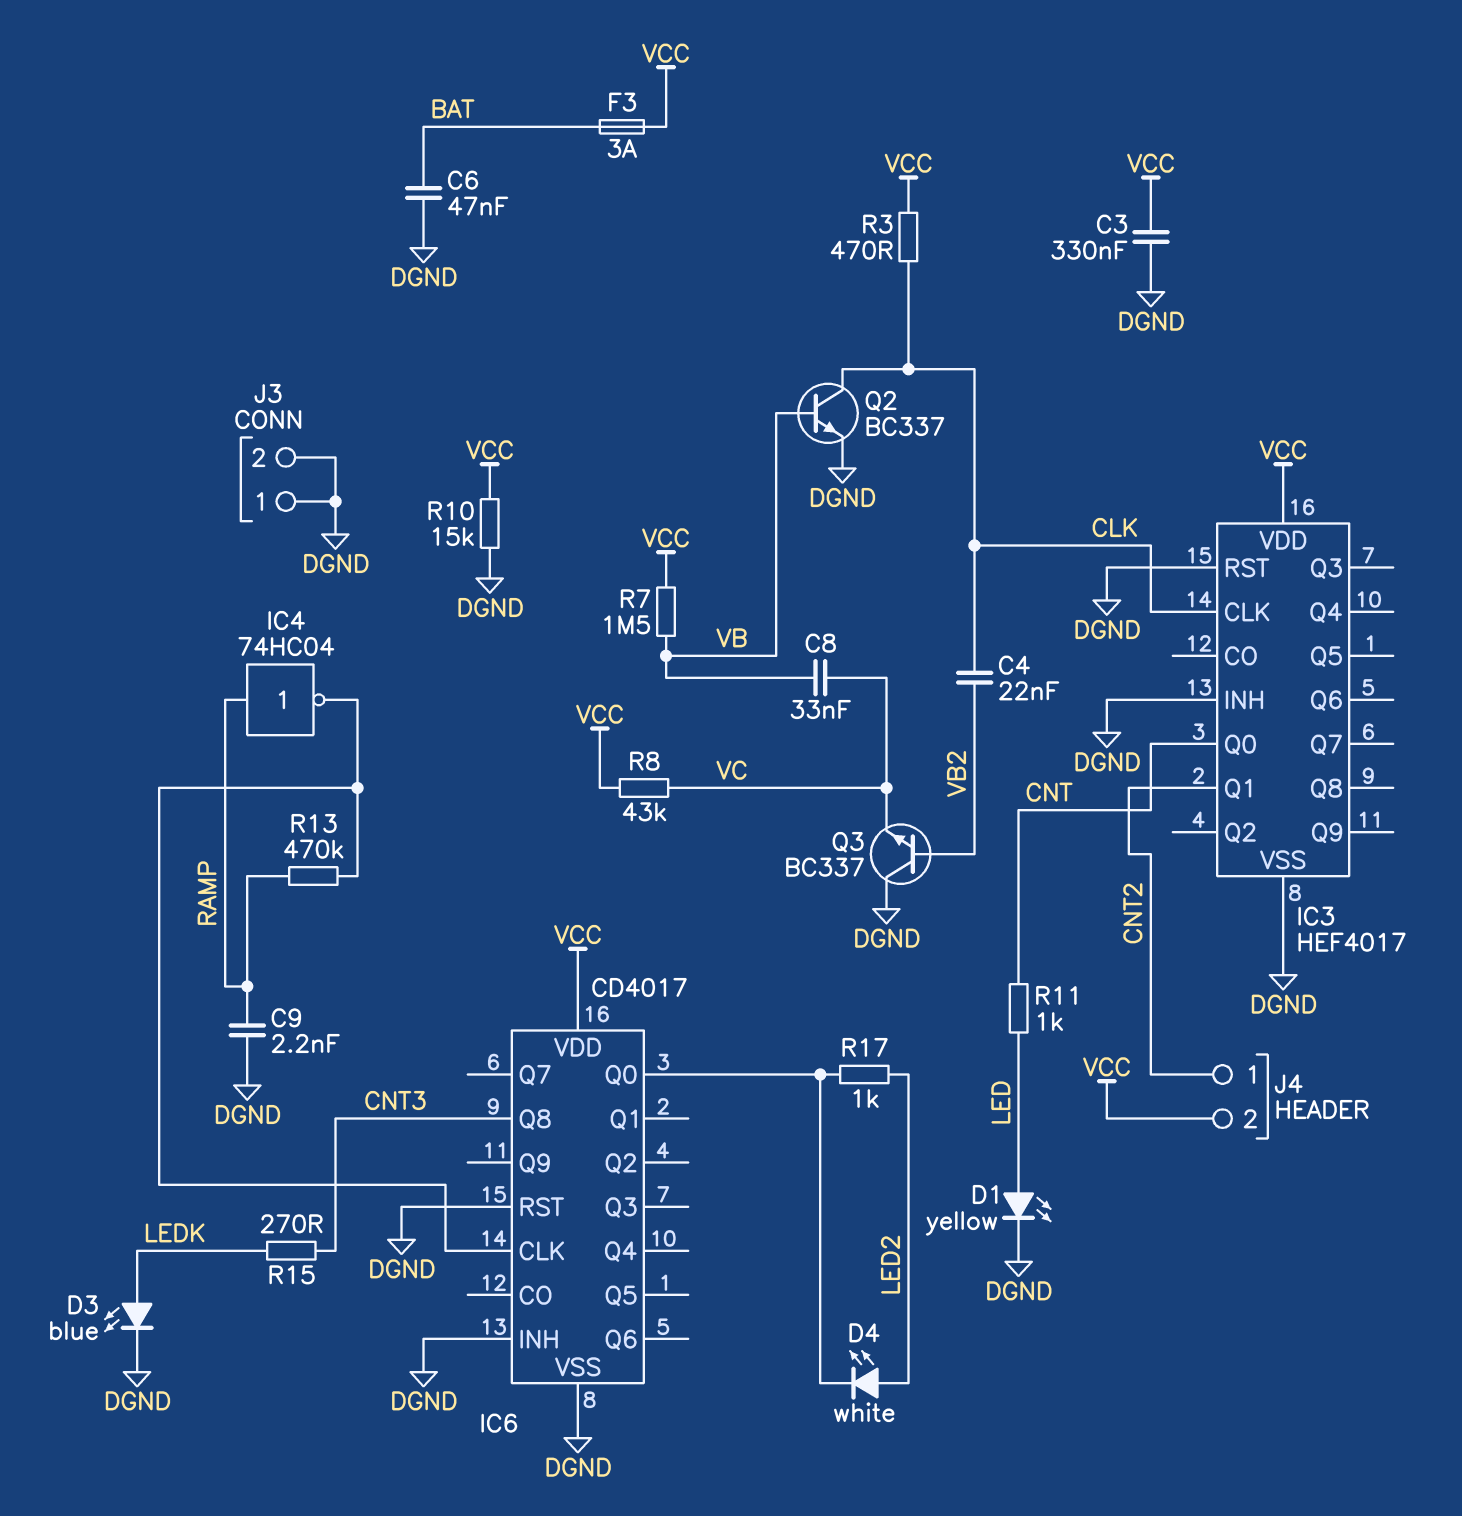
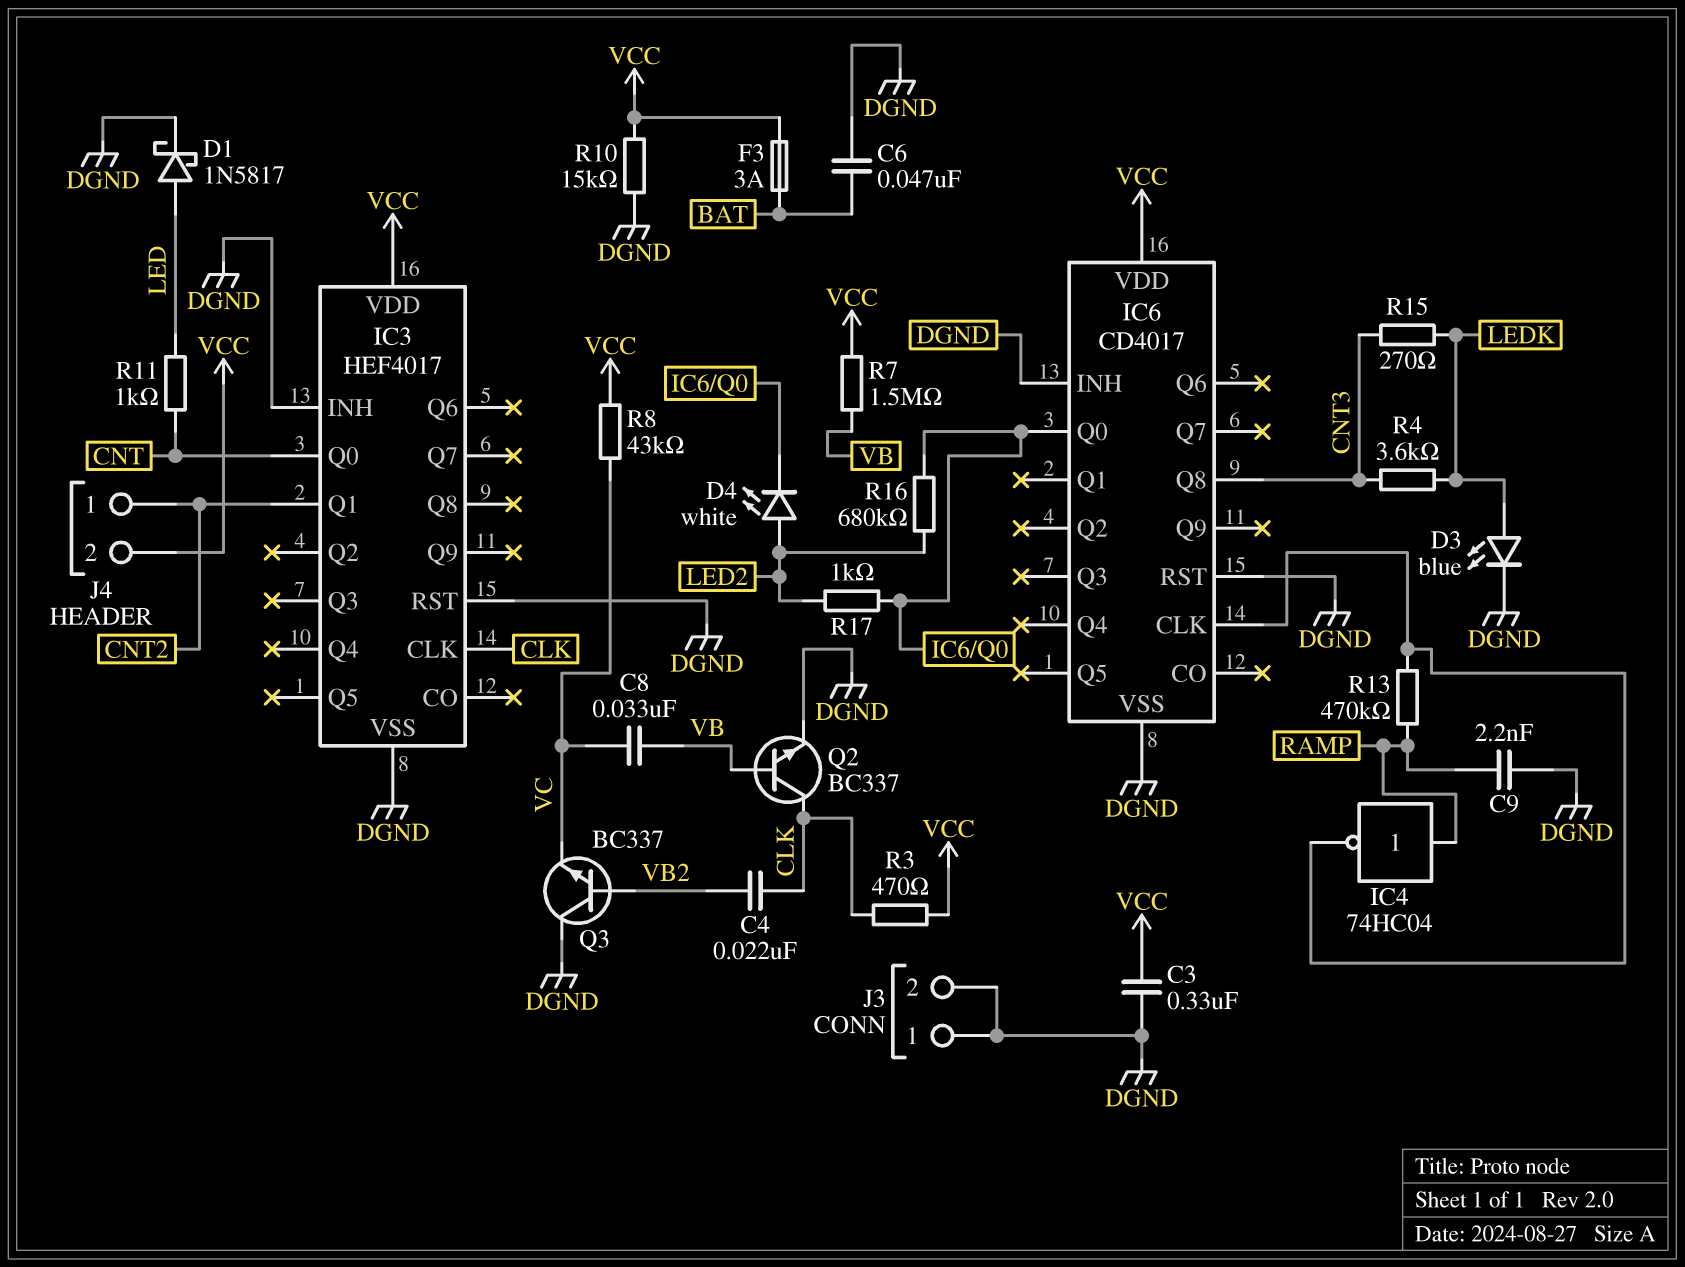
D1: LED yellow (A LED, K DGND) -> schottky 1N5817 (A LED, K DGND)
R4: none -> 3.6k (CNT3, LEDK)
R16: none -> 680k (IC6/Q0, LED2)

